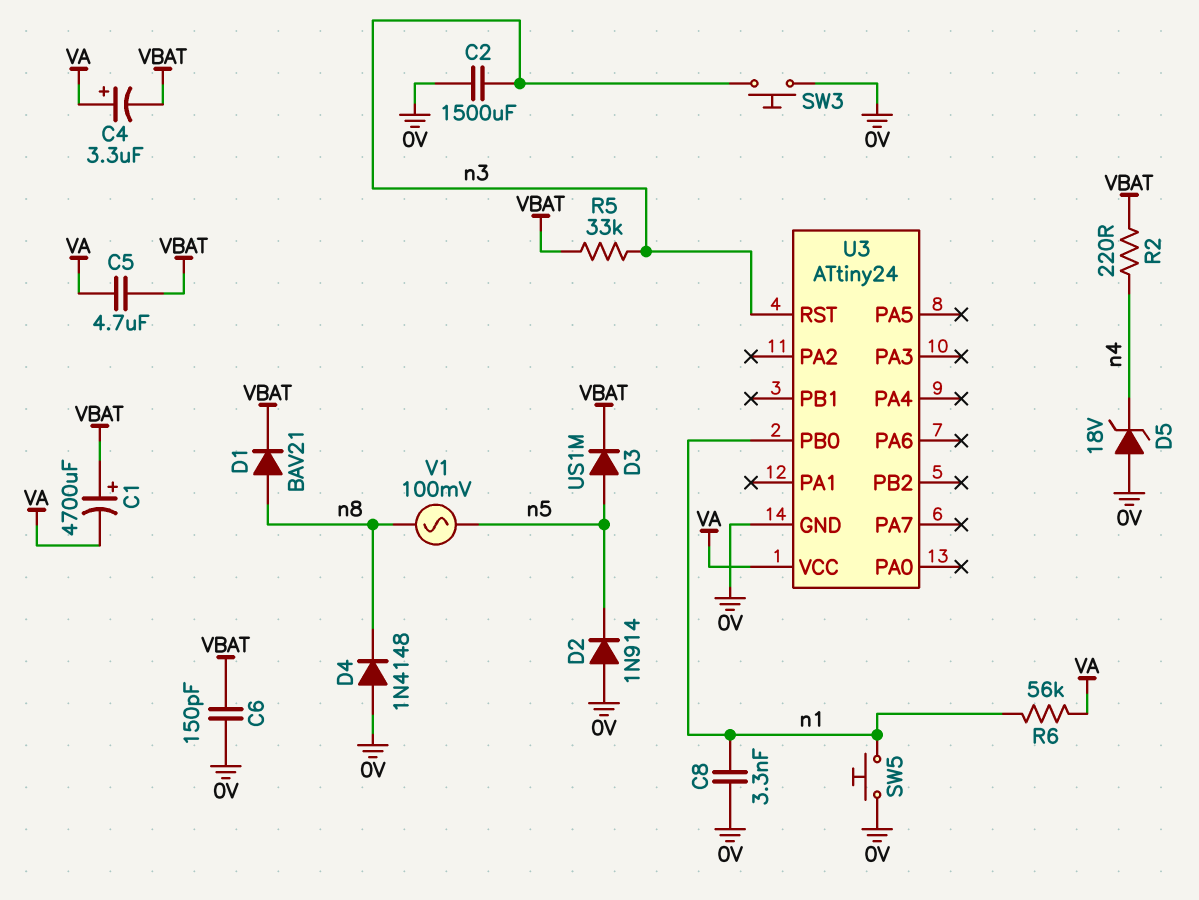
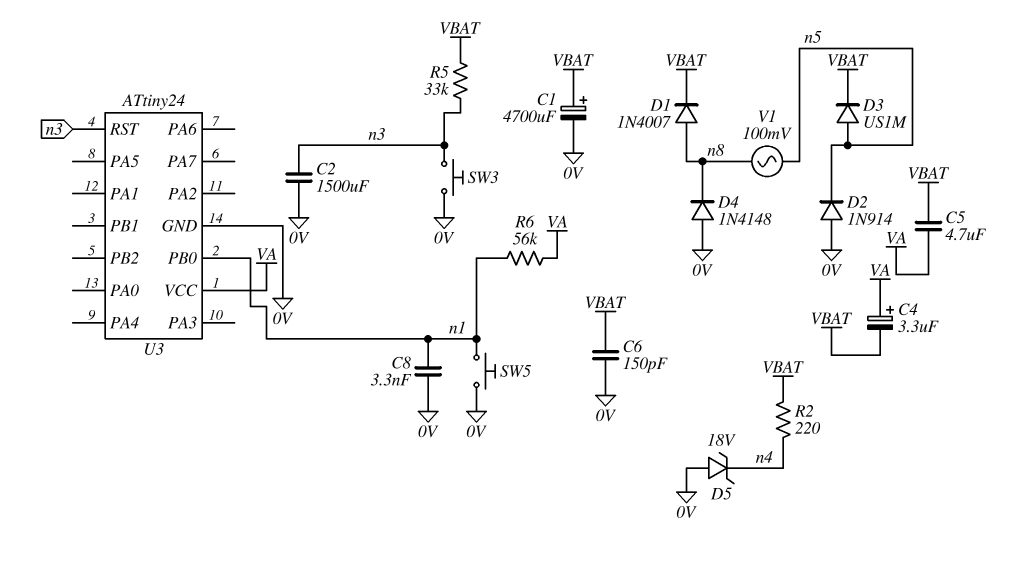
C1: 4700uF (plus VBAT, minus VA) -> 4700uF (plus VBAT, minus 0V)
D1: diode BAV21 (A n8, K VBAT) -> diode 1N4007 (A n8, K VBAT)

